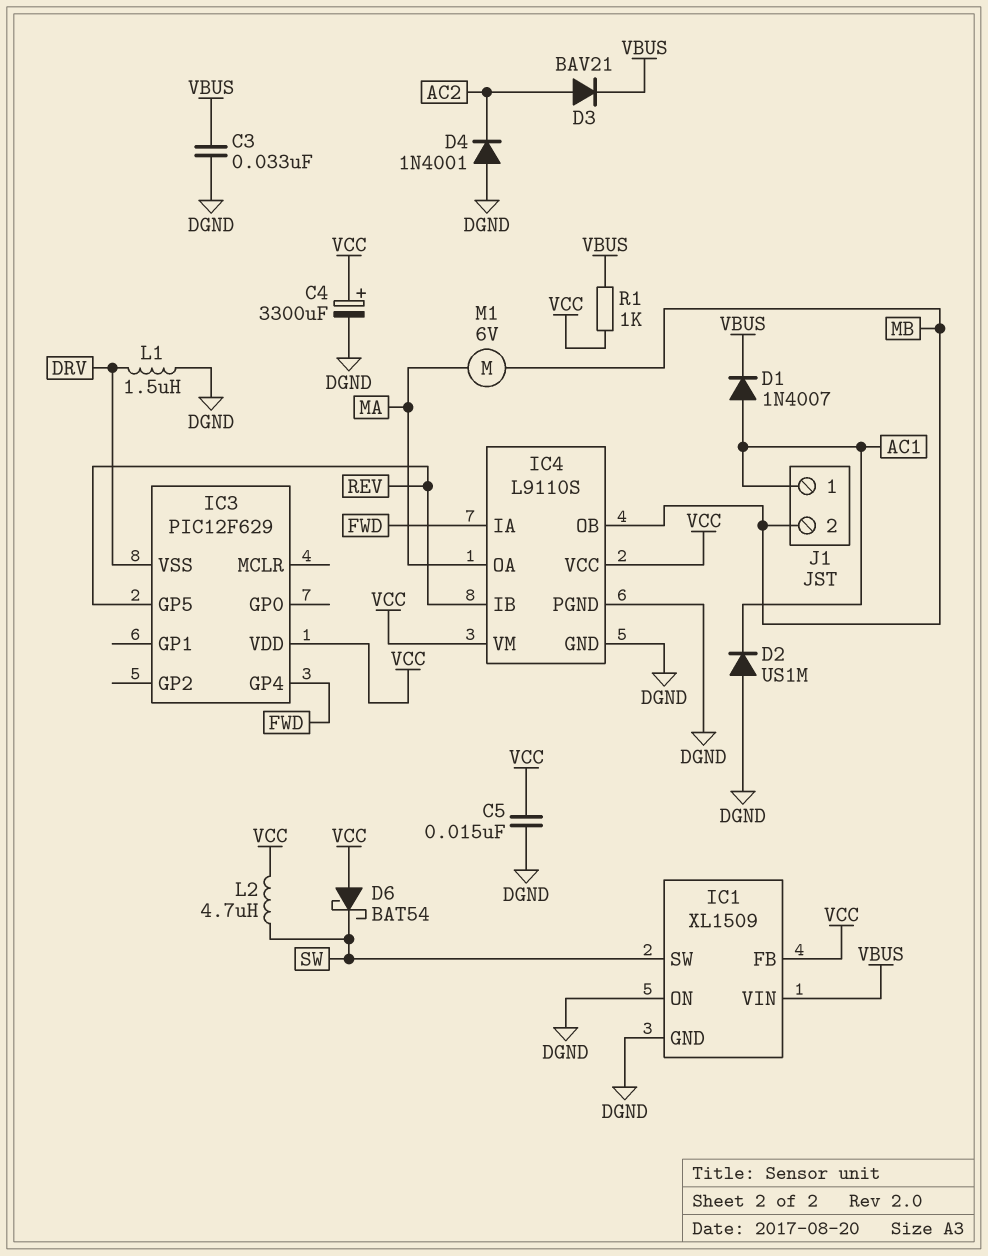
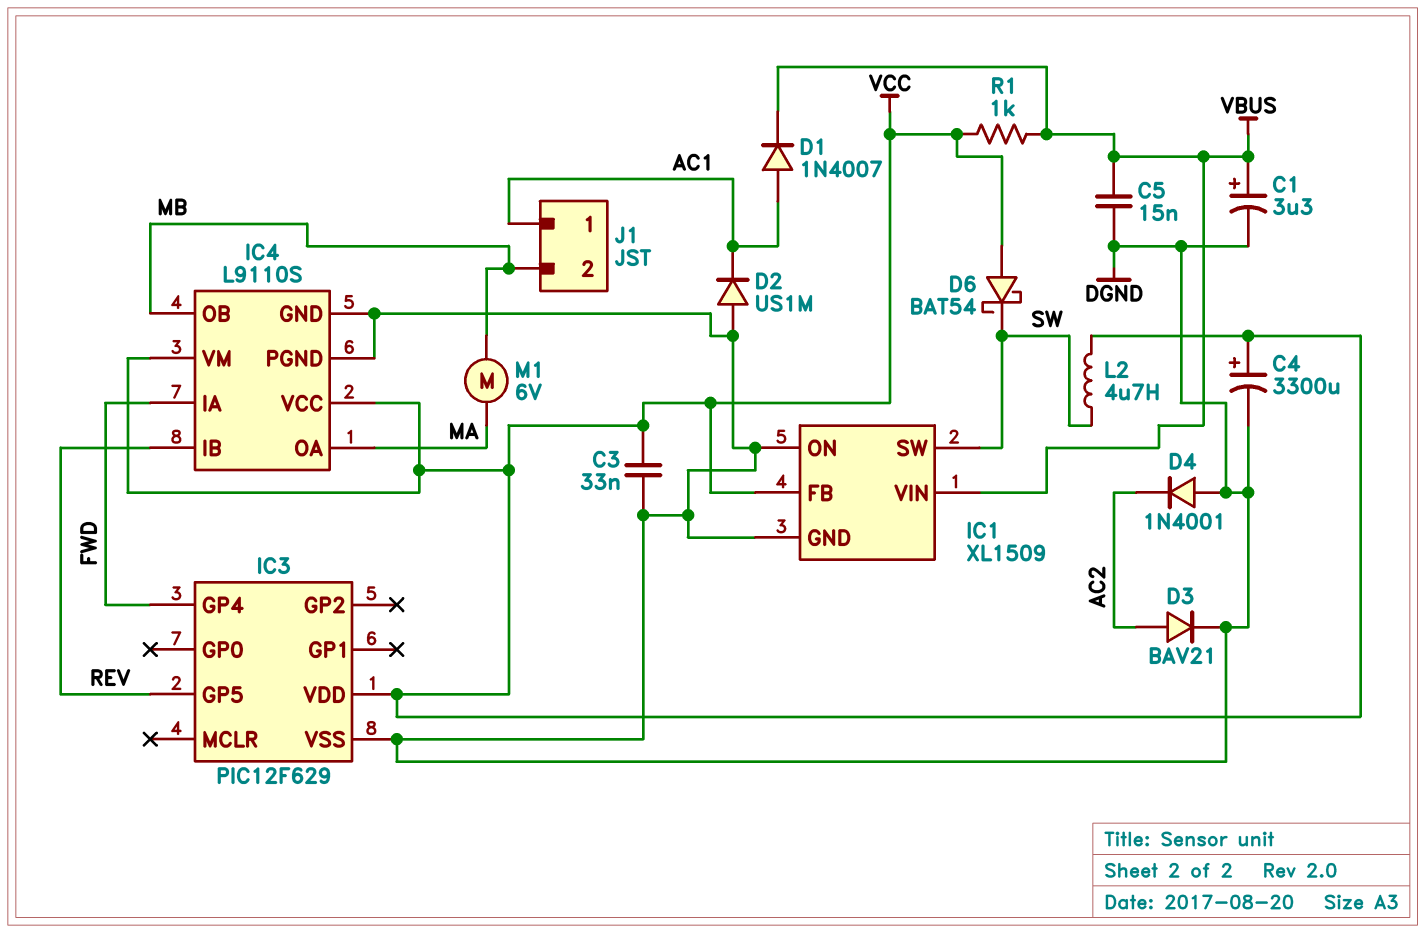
C1: none -> 3.3uF (plus VBUS, minus DGND)
C3: 33nF (DGND, VBUS) -> 33nF (DGND, VCC)
C5: 15nF (DGND, VCC) -> 15nF (DGND, VBUS)
D3: diode BAV21 (A AC2, K VBUS) -> diode BAV21 (A AC2, K DGND)
IC3 pin VSS: DRV -> DGND
L1: 1.5uH (DGND, DRV) -> none

